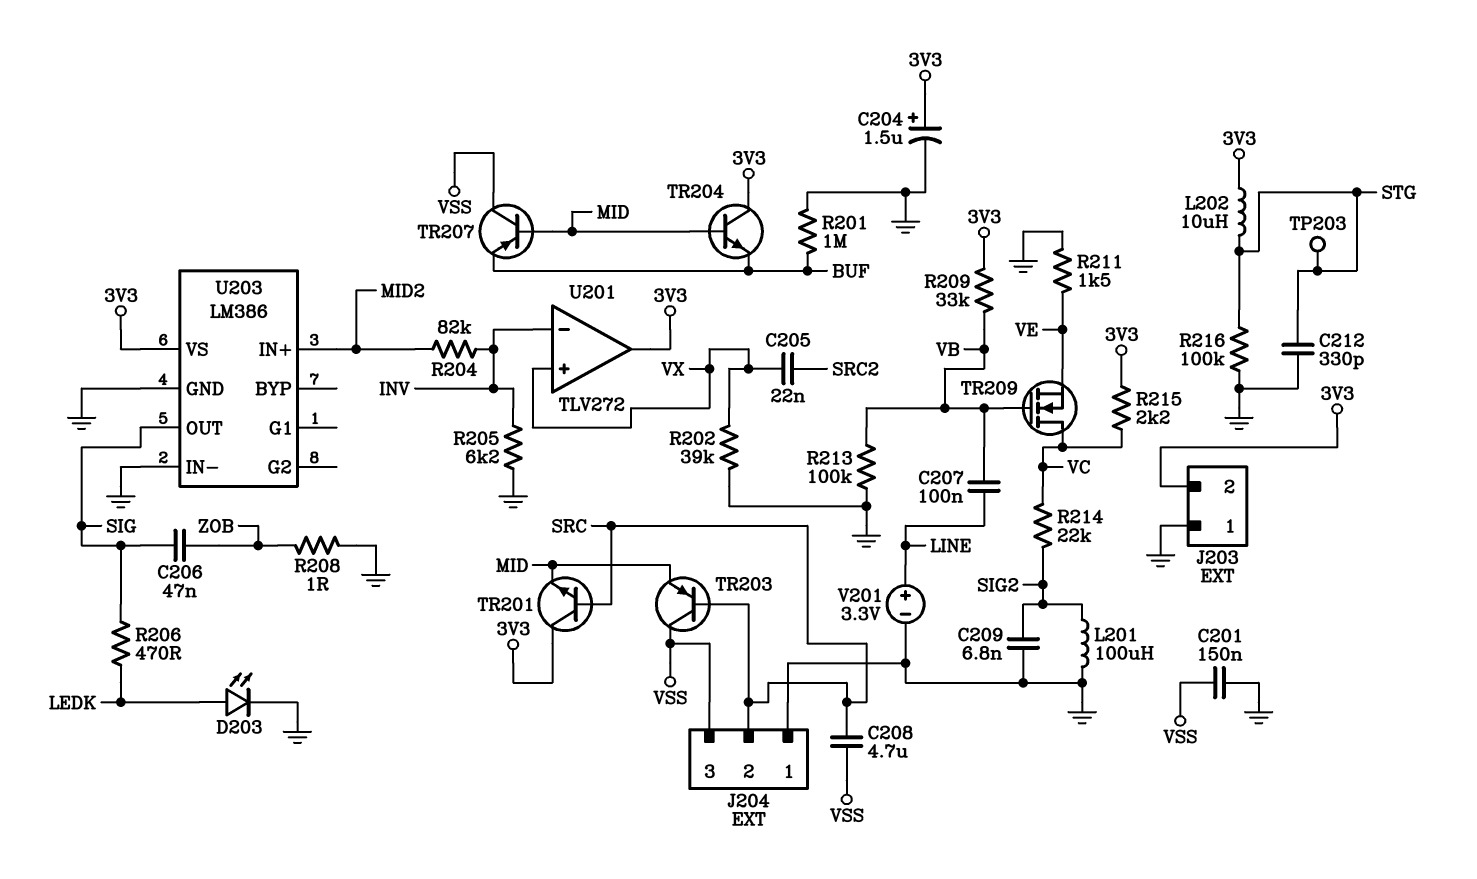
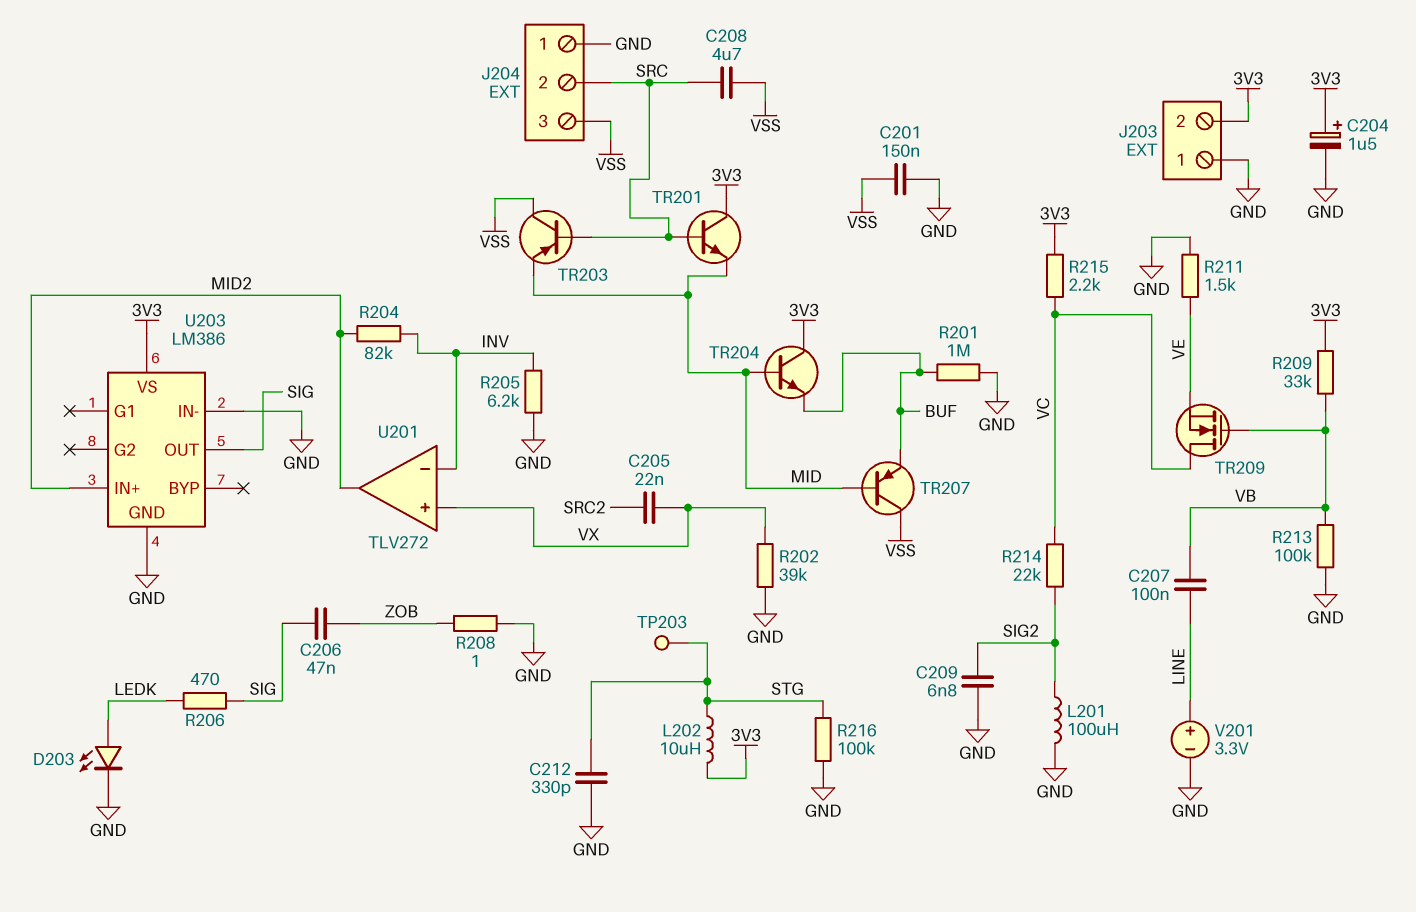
U201 pin out: 3V3 -> MID2

